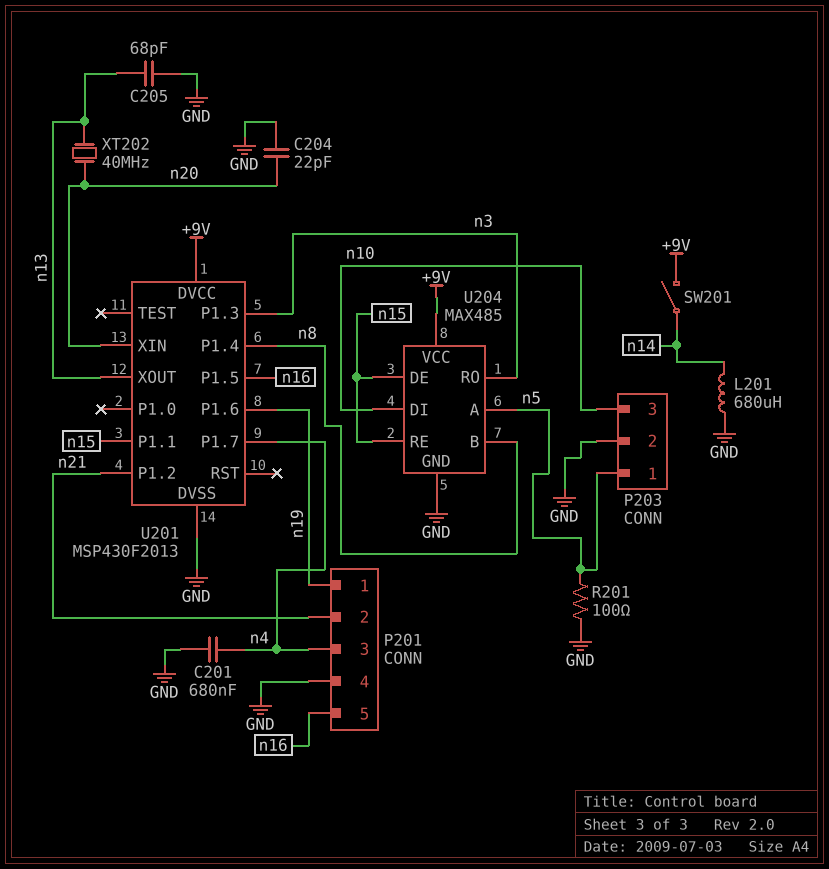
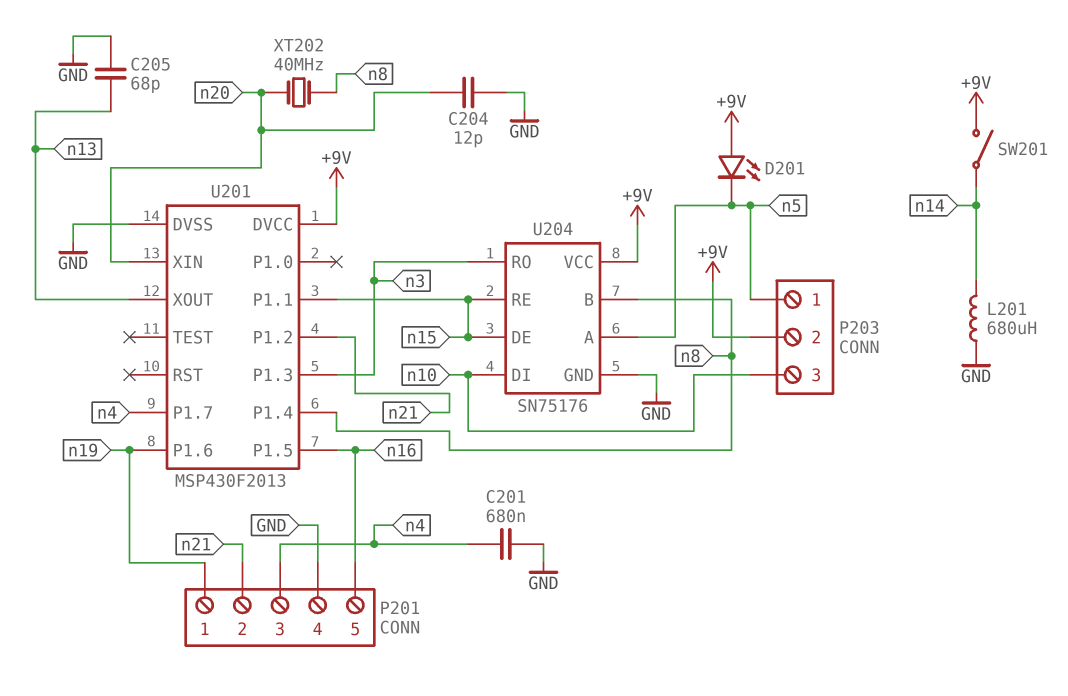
C204: 22pF (GND, n20) -> 12pF (GND, n20)
D201: none -> LED (A +9V, K n5)
P203 pin 2: GND -> +9V
R201: 100 (GND, n5) -> none
U204: MAX485 -> SN75176
XT202: 40MHz (n13, n20) -> 40MHz (n8, n20)

